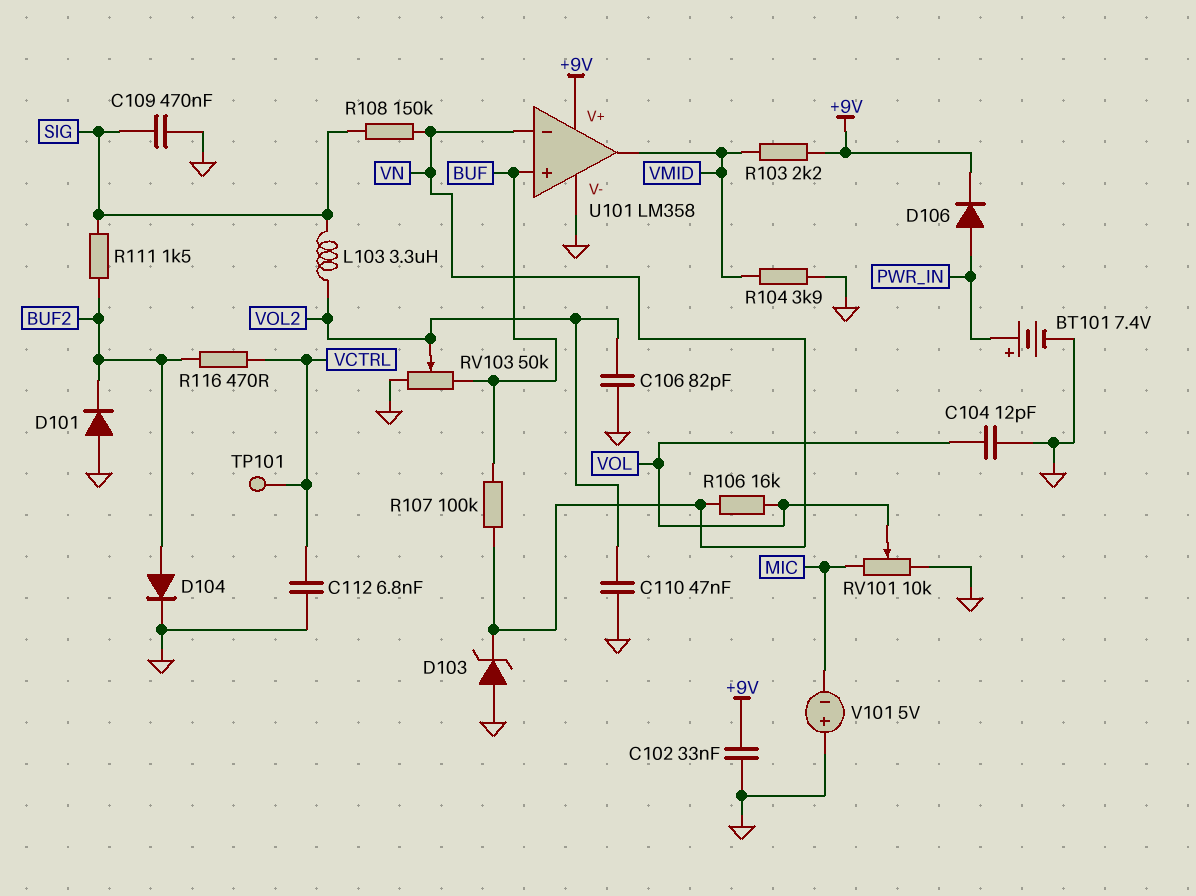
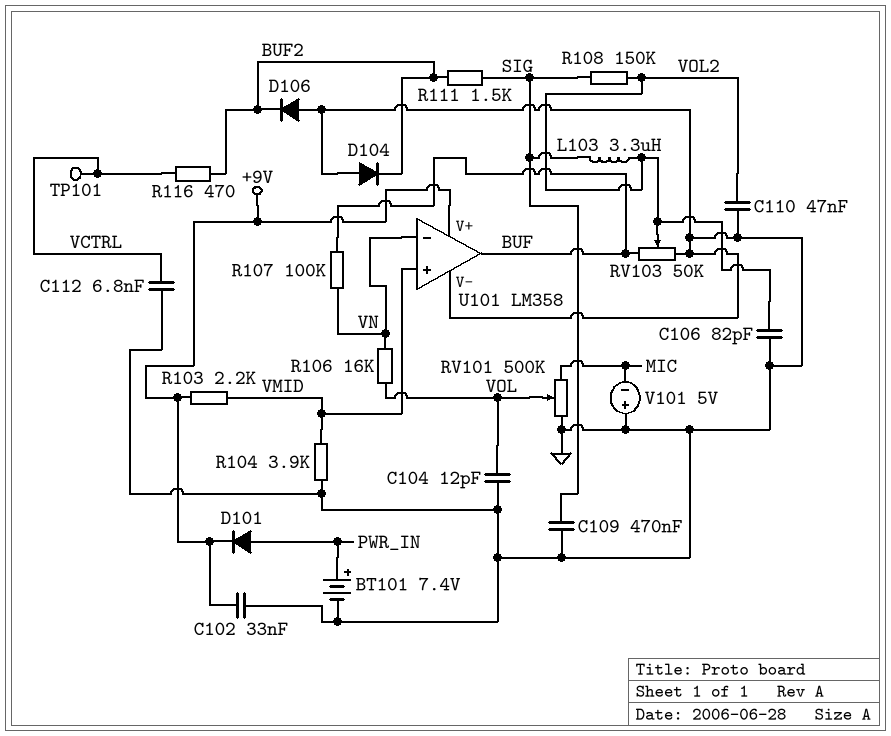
D101: diode (A GND, K BUF2) -> diode (A PWR_IN, K +9V)
D103: zener (A GND, K VN) -> none
D104: diode (A BUF2, K GND) -> diode (A GND, K BUF2)
D106: diode (A PWR_IN, K +9V) -> diode (A GND, K BUF2)
R108: 150k (SIG, VN) -> 150k (SIG, VOL2)
RV101: 10k (GND, MIC, wiper VOL) -> 500k (GND, MIC, wiper VOL)
U101 pin in+: BUF -> VMID
U101 pin out: VMID -> BUF

